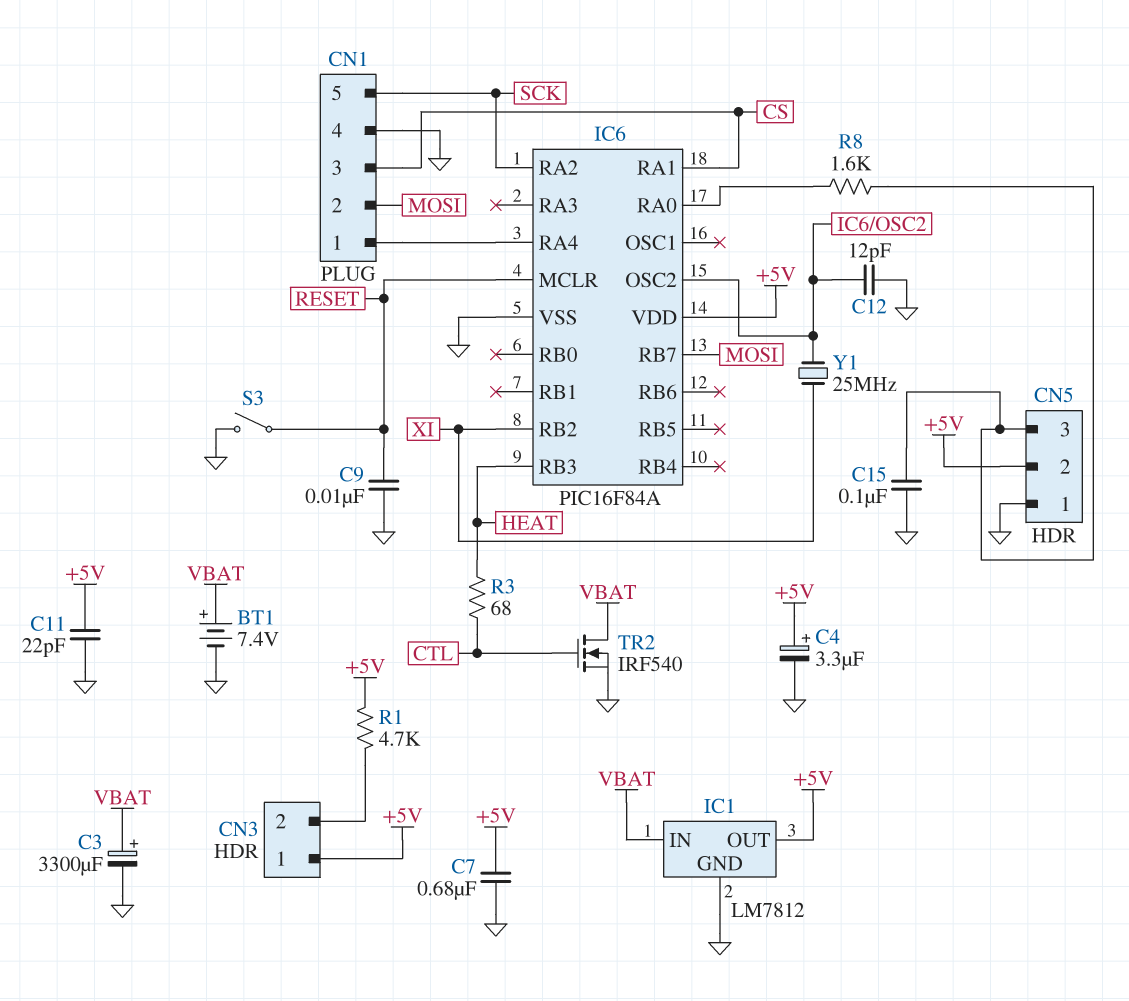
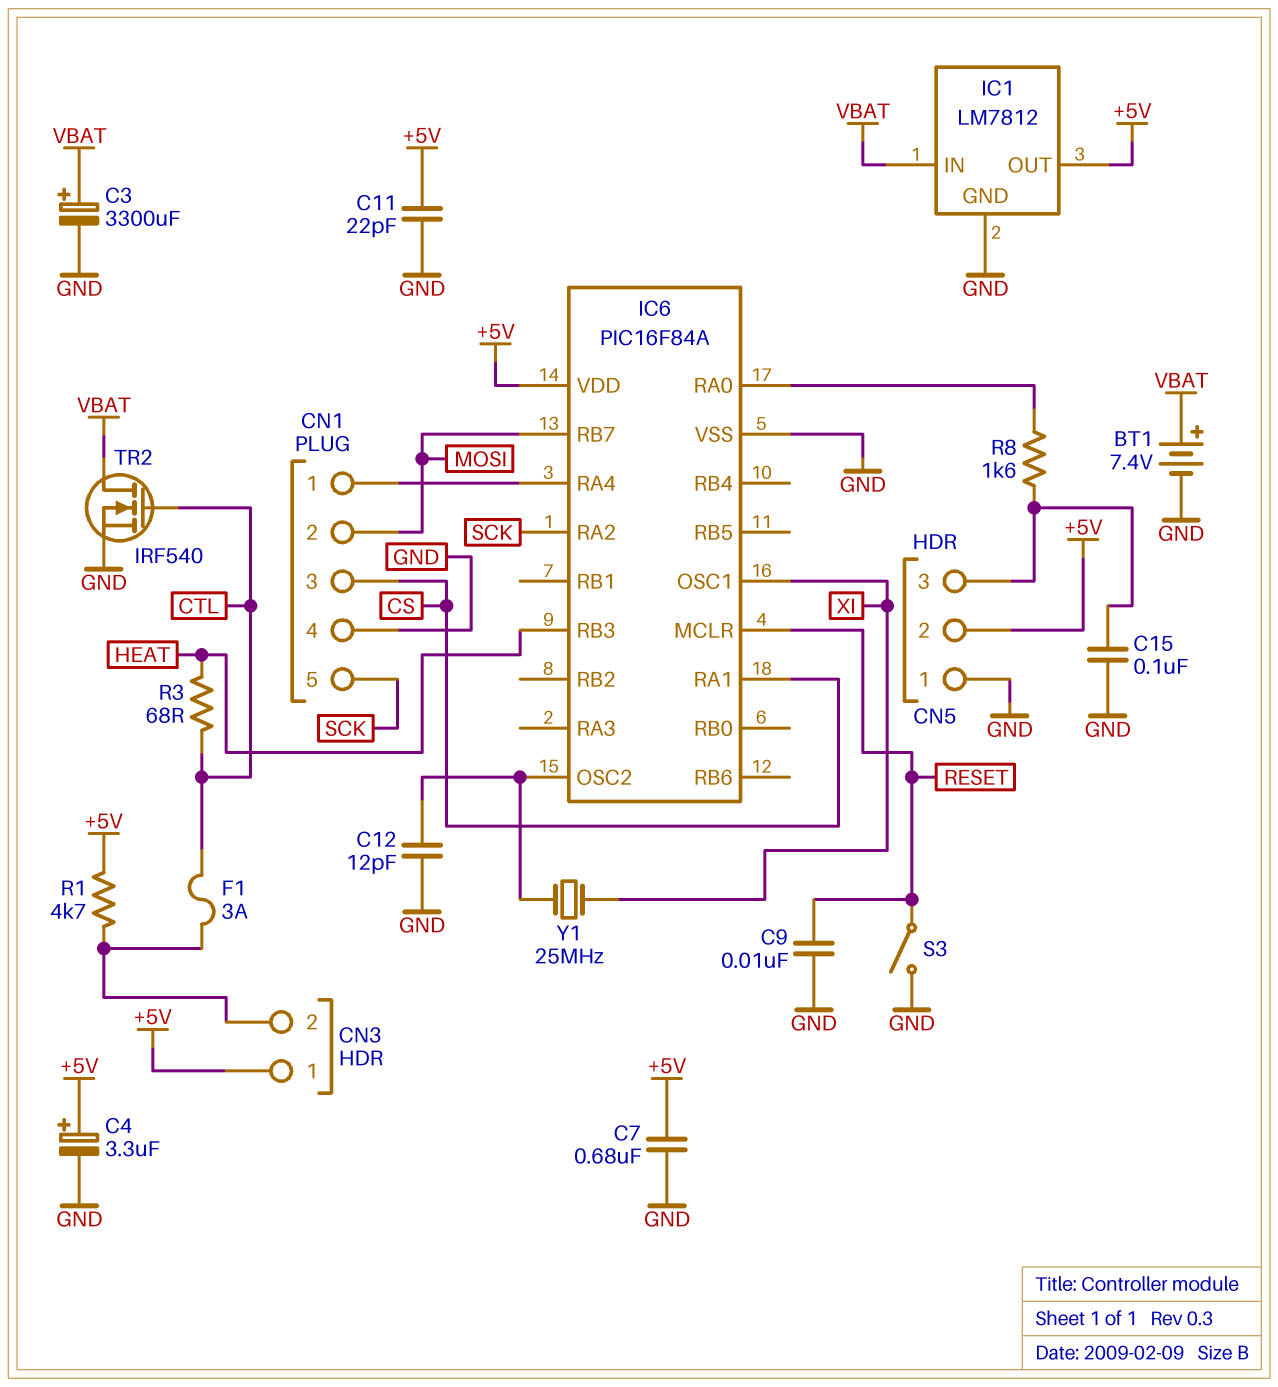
F1: none -> 3A (CN3/2, CTL)
IC6 pin OSC1: none -> XI
IC6 pin RB2: XI -> none

